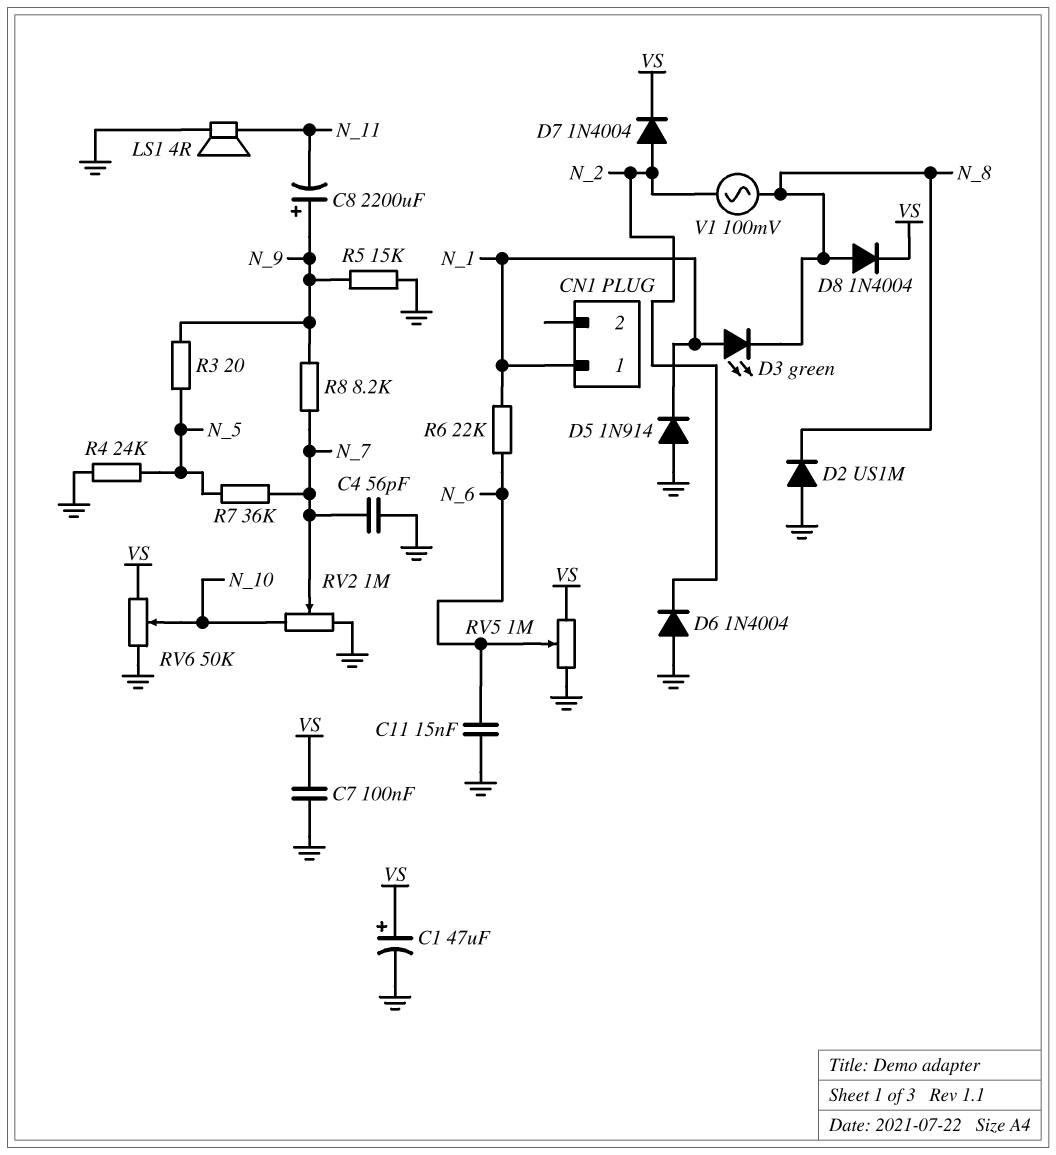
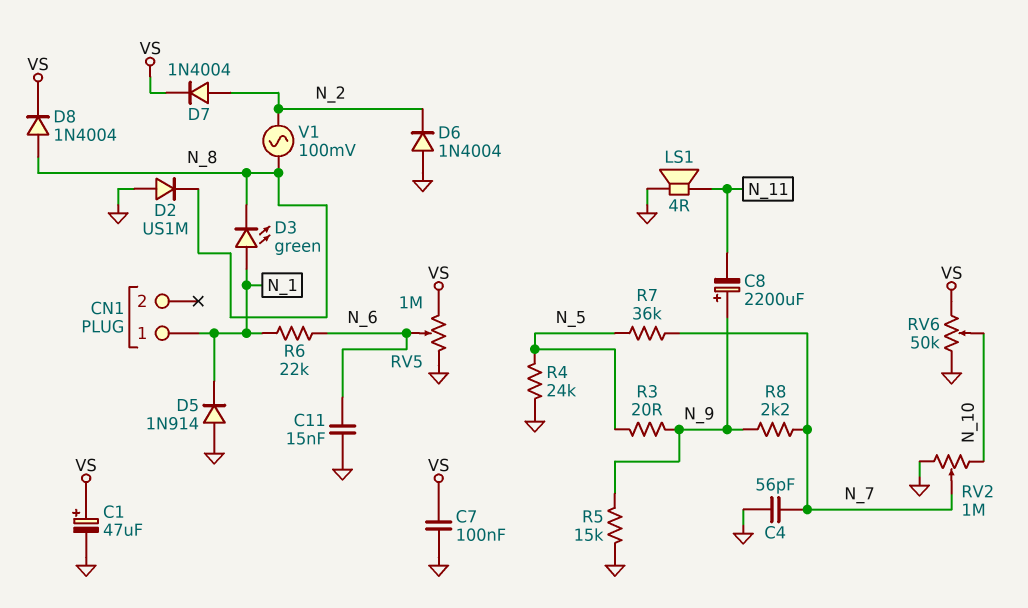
R8: 8.2k (N_7, N_9) -> 2.2k (N_7, N_9)

